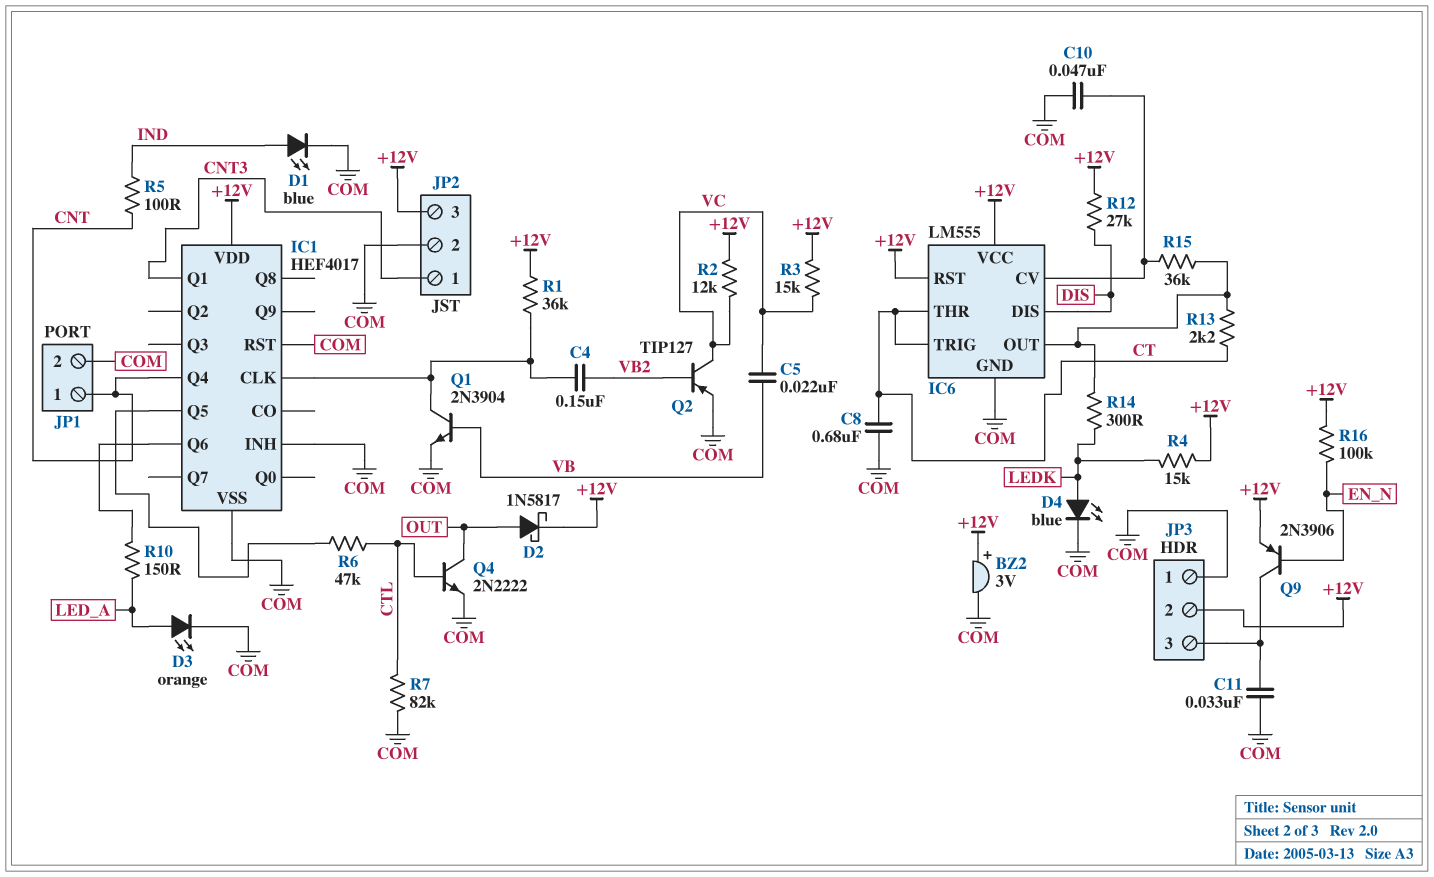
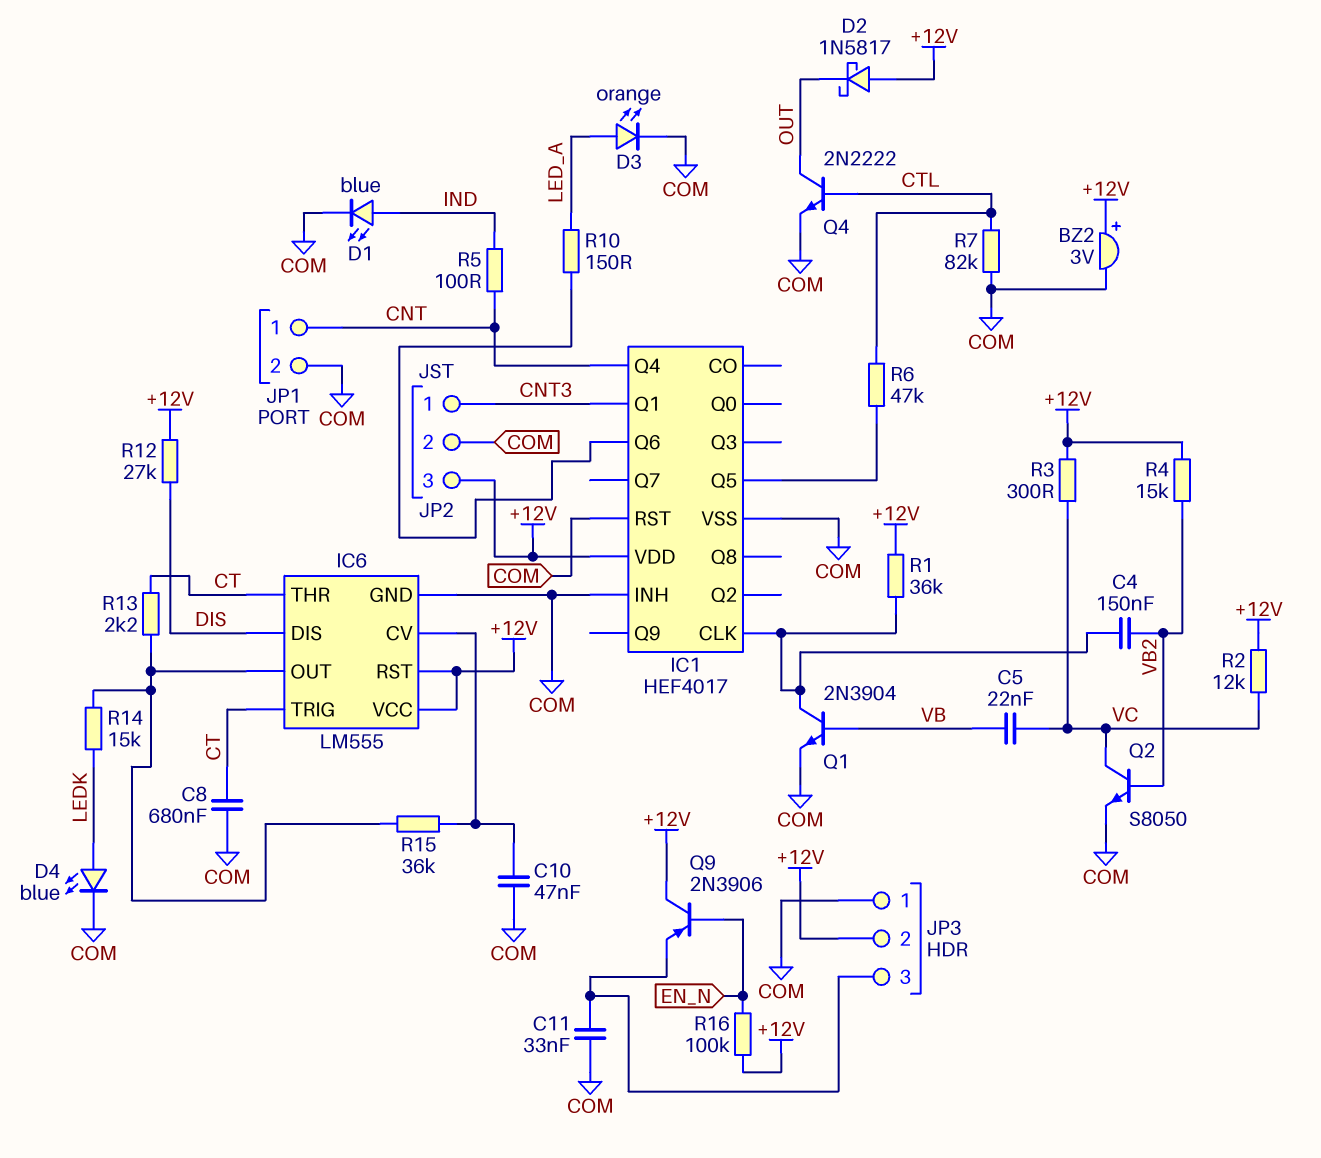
D2: schottky 1N5817 (A OUT, K +12V) -> schottky 1N5817 (A +12V, K OUT)
Q2: PNP TIP127 (B VB2, C VC, E COM) -> NPN S8050 (B VB2, C VC, E COM)
Q9: PNP 2N3906 (B EN_N, C JP3/3, E +12V) -> PNP 2N3906 (B EN_N, C +12V, E JP3/3)
R3: 15k (+12V, VC) -> 300 (+12V, VC)
R4: 15k (+12V, LEDK) -> 15k (+12V, VB2)
R14: 300 (IC6/OUT, LEDK) -> 15k (IC6/OUT, LEDK)

